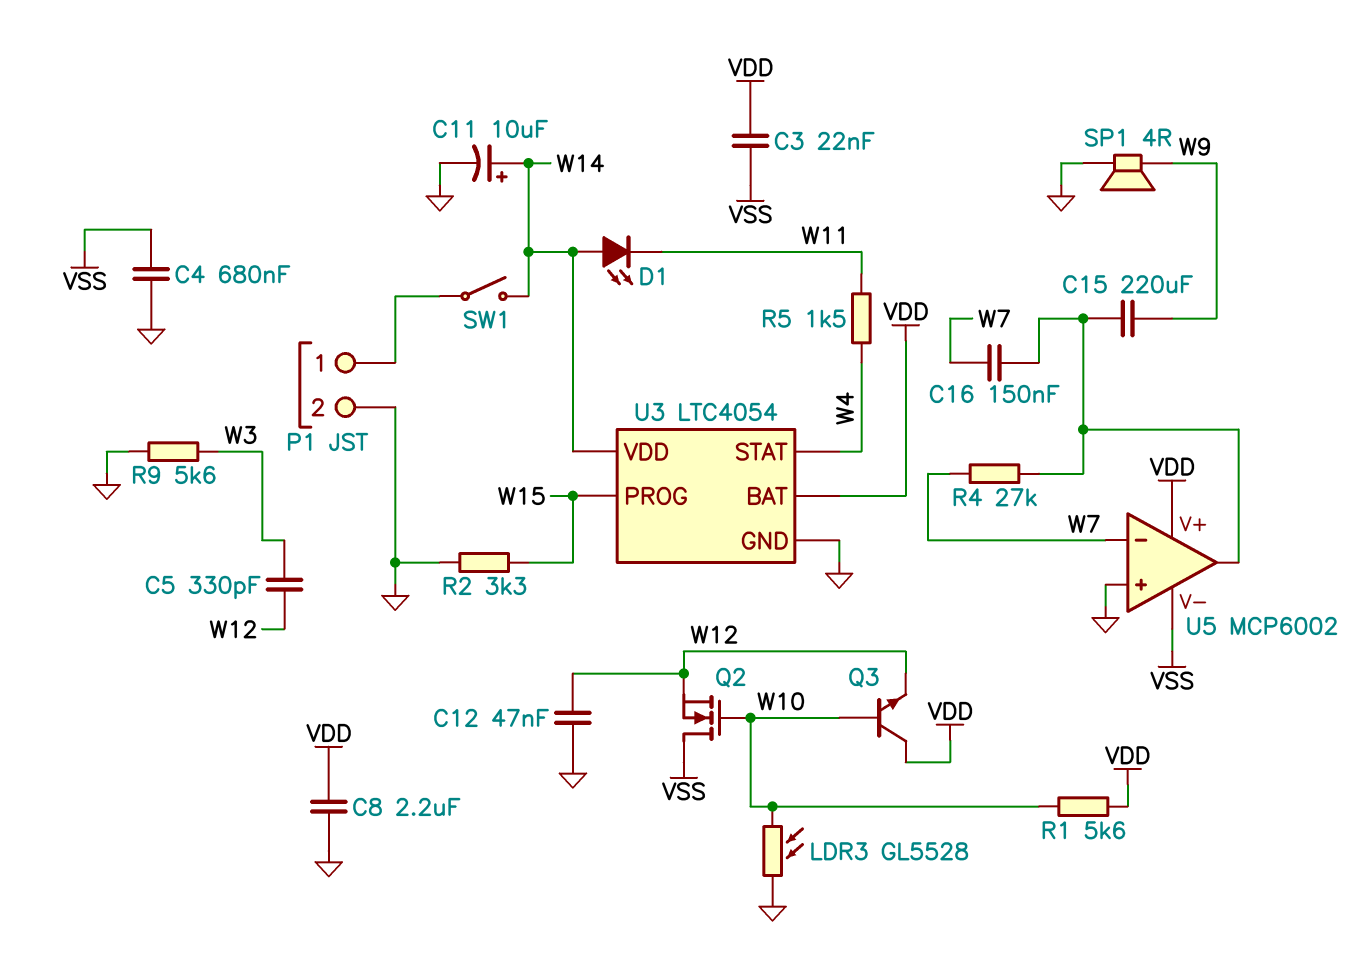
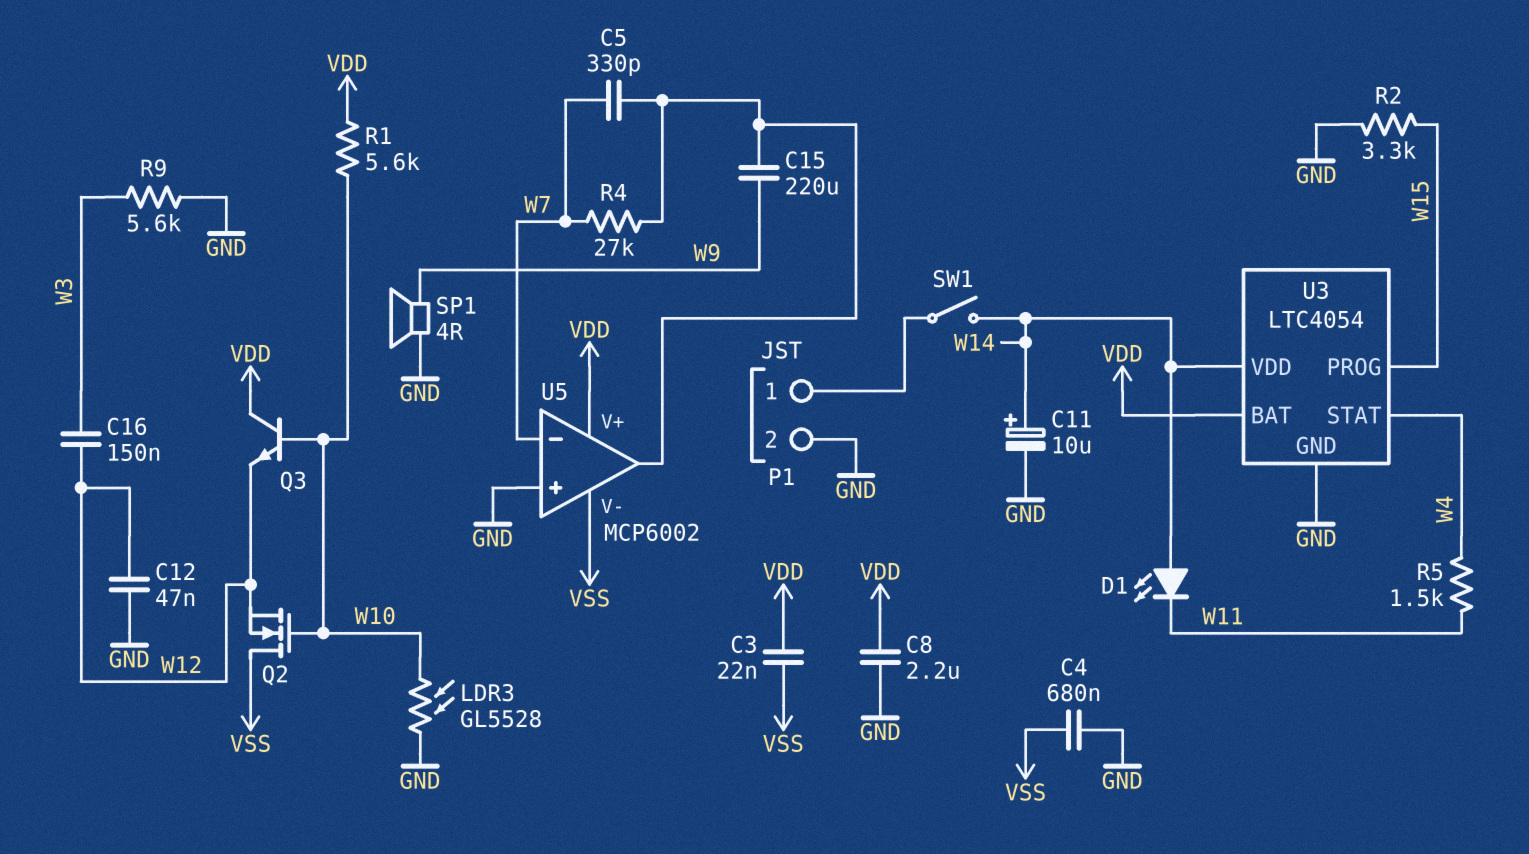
C5: 330pF (W3, W12) -> 330pF (U5/out, W7)
C16: 150nF (U5/out, W7) -> 150nF (W3, W12)

